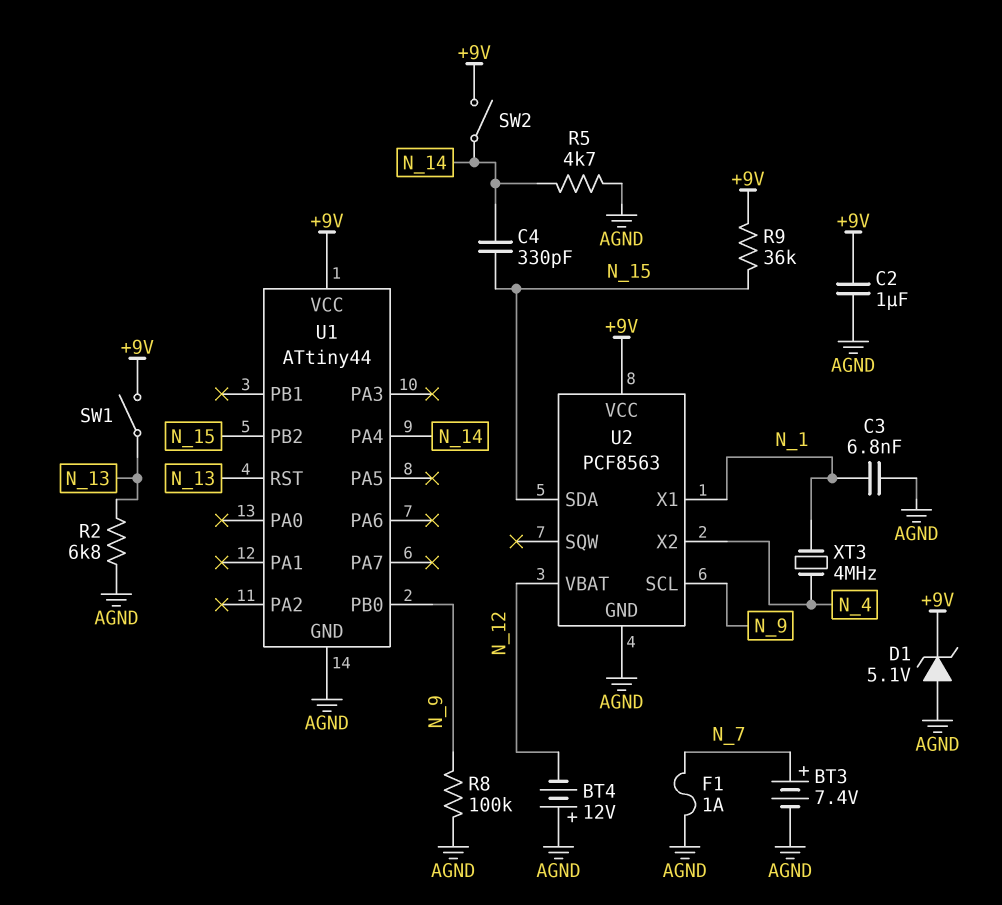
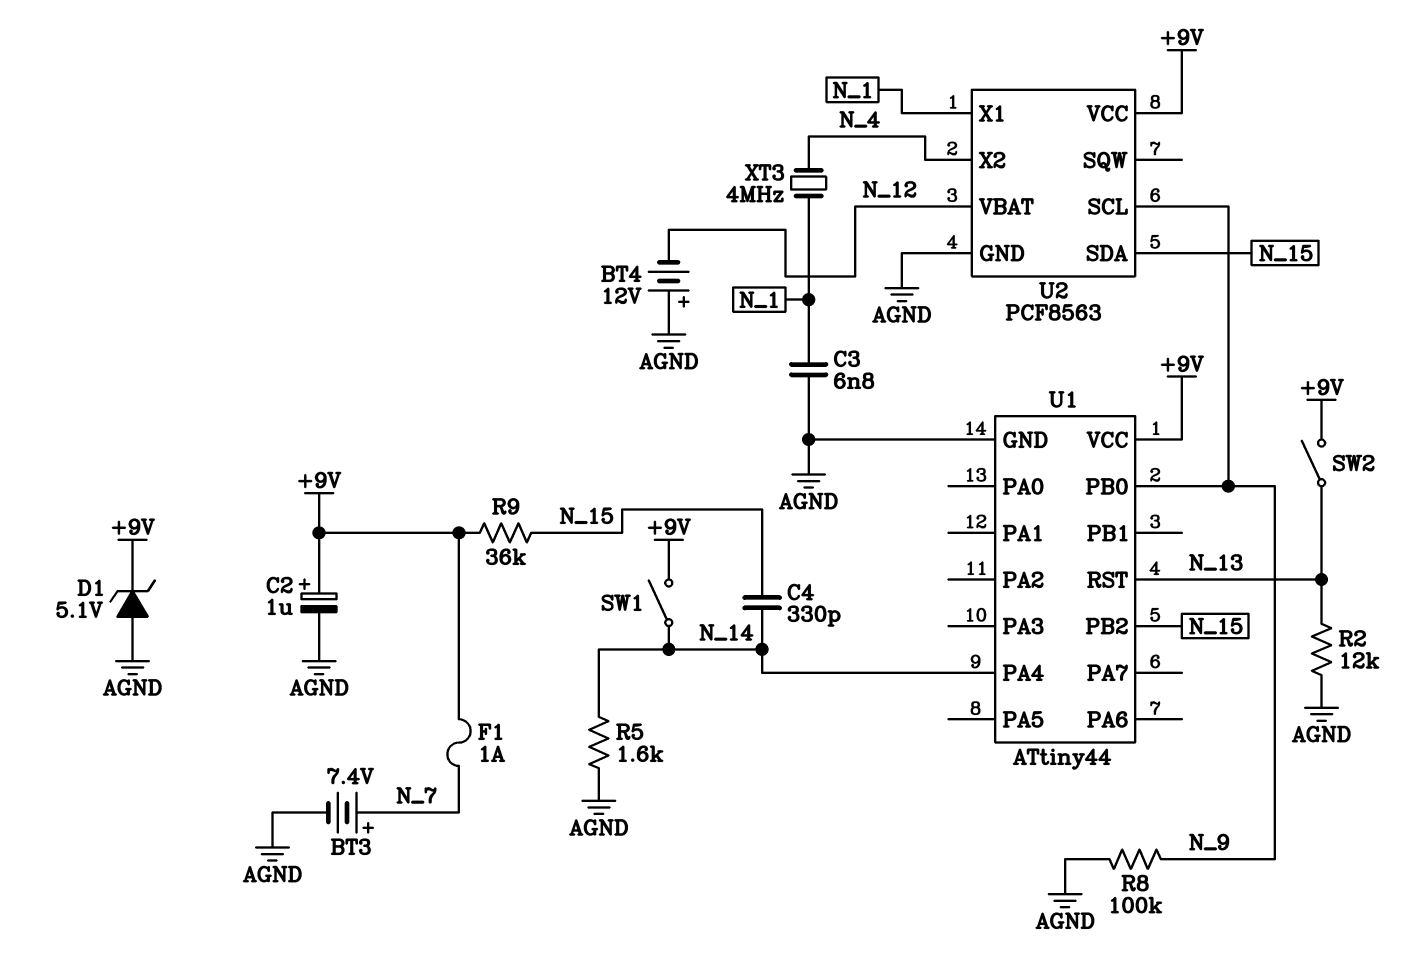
C2: 1uF (+9V, AGND) -> 1uF (plus +9V, minus AGND)
F1: 1A (AGND, N_7) -> 1A (+9V, N_7)
R2: 6.8k (AGND, N_13) -> 12k (AGND, N_13)
R5: 4.7k (AGND, N_14) -> 1.6k (AGND, N_14)
SW1: switch (+9V, N_13) -> switch (+9V, N_14)
SW2: switch (+9V, N_14) -> switch (+9V, N_13)

